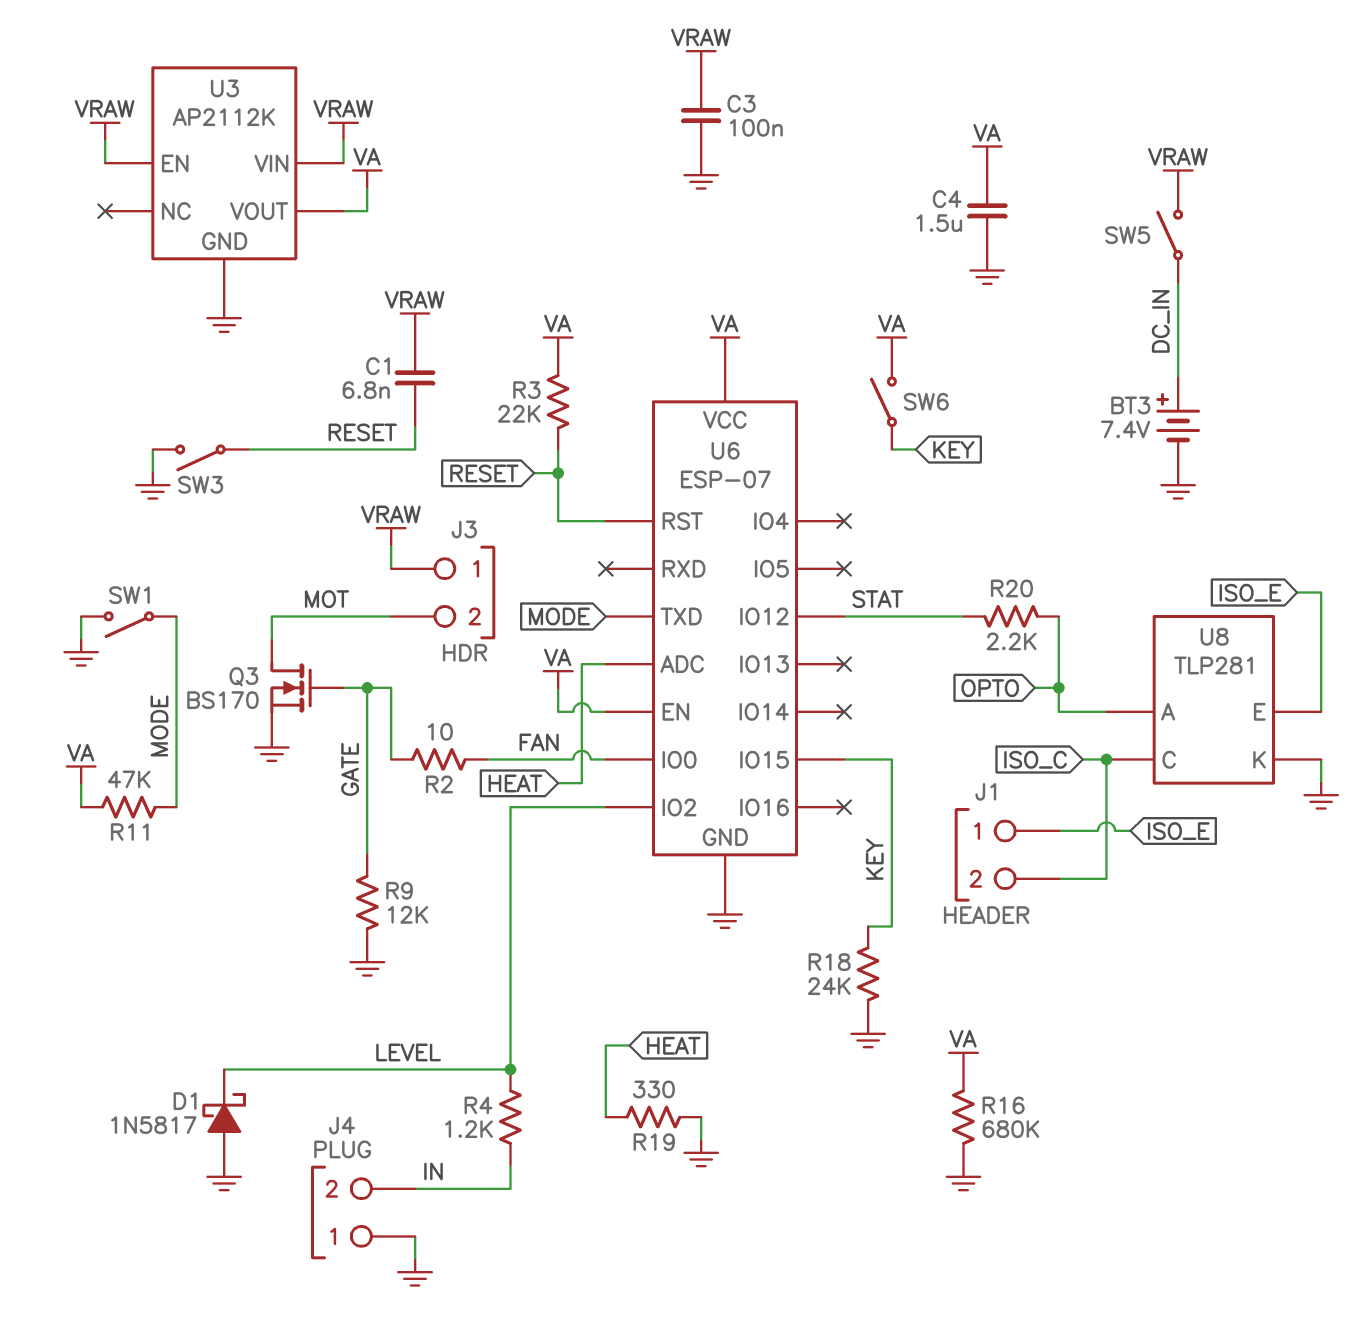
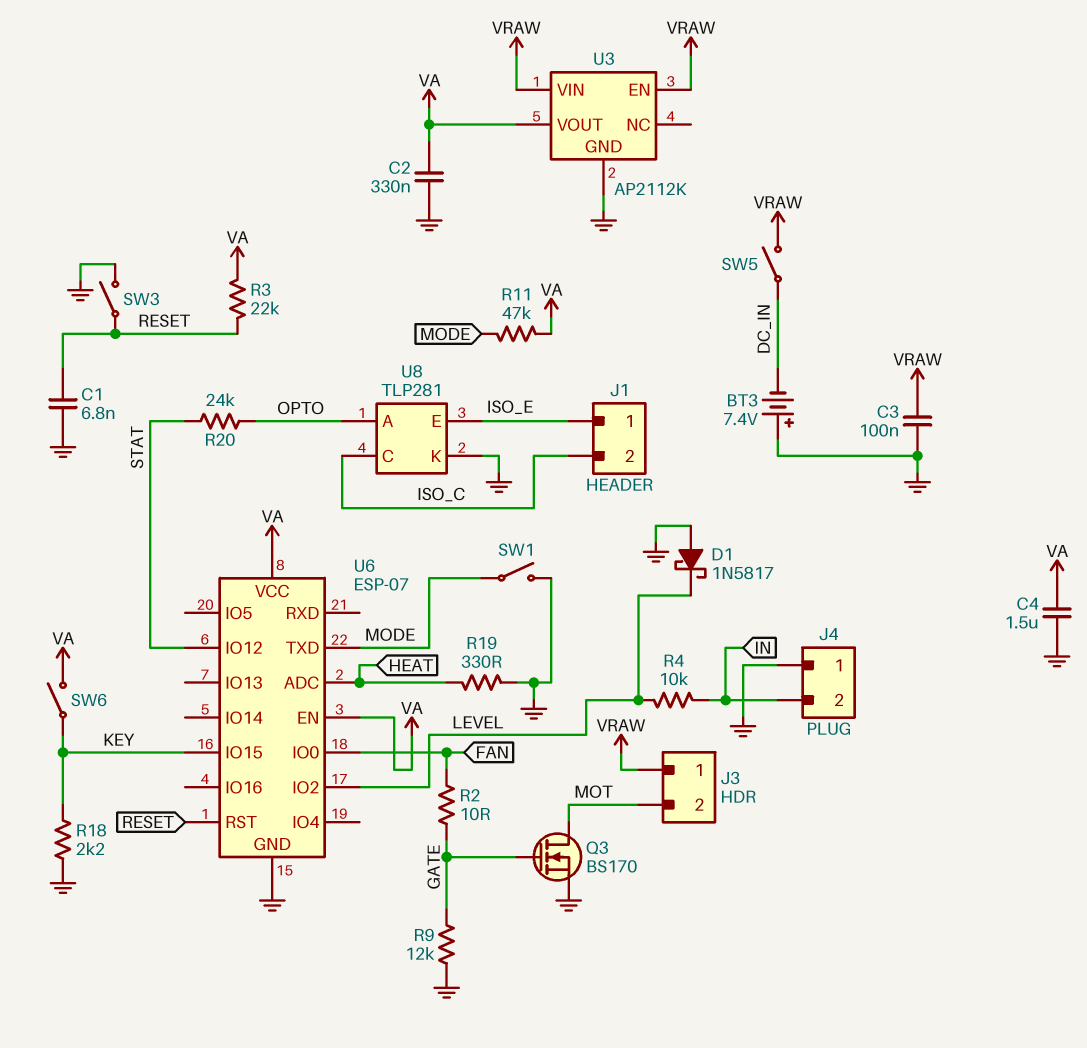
BT3: 7.4V (plus DC_IN, minus GND) -> 7.4V (plus GND, minus DC_IN)
C1: 6.8nF (RESET, VRAW) -> 6.8nF (GND, RESET)
C2: none -> 330nF (GND, VA)
R4: 1.2k (IN, LEVEL) -> 10k (IN, LEVEL)
R16: 680k (GND, VA) -> none
R18: 24k (GND, KEY) -> 2.2k (GND, KEY)
R20: 2.2k (OPTO, STAT) -> 24k (OPTO, STAT)

